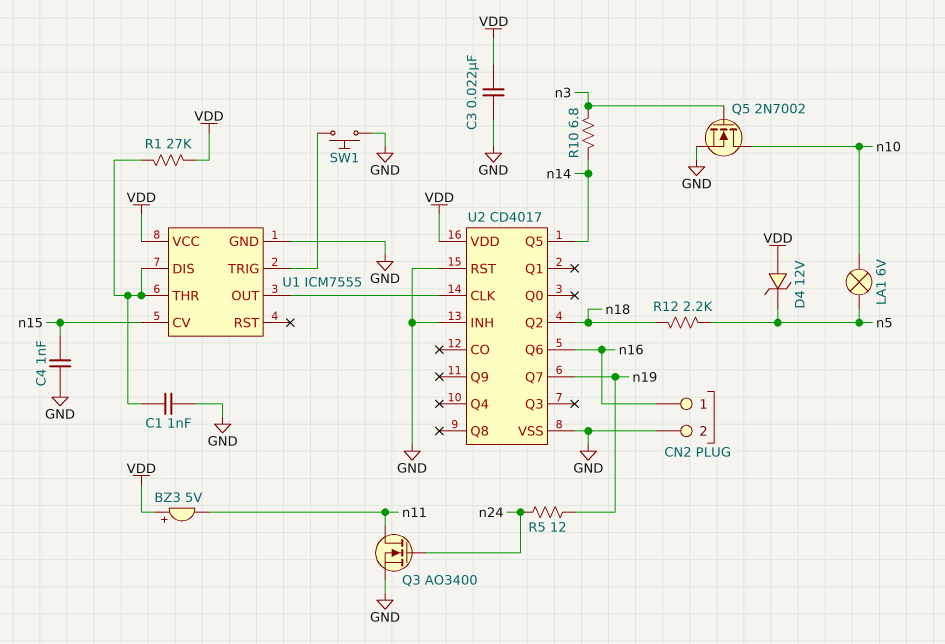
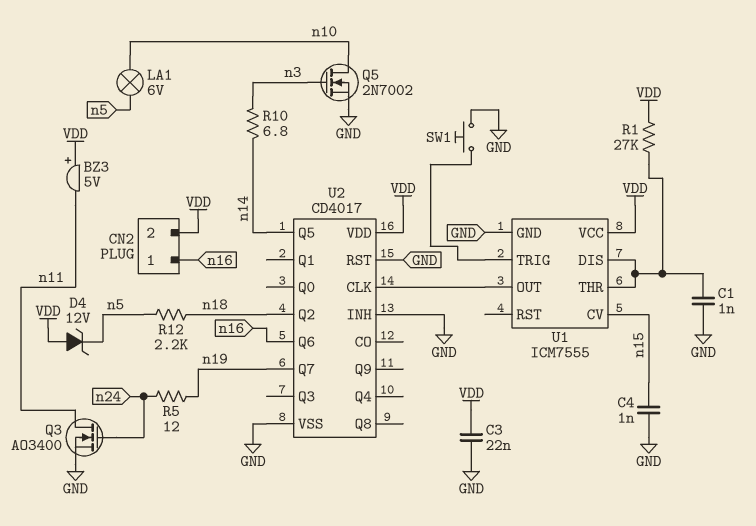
CN2 pin 2: GND -> VDD

